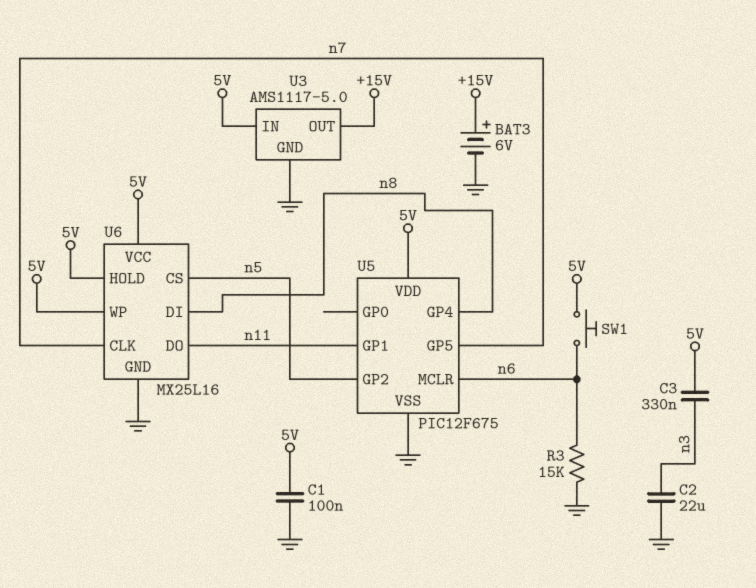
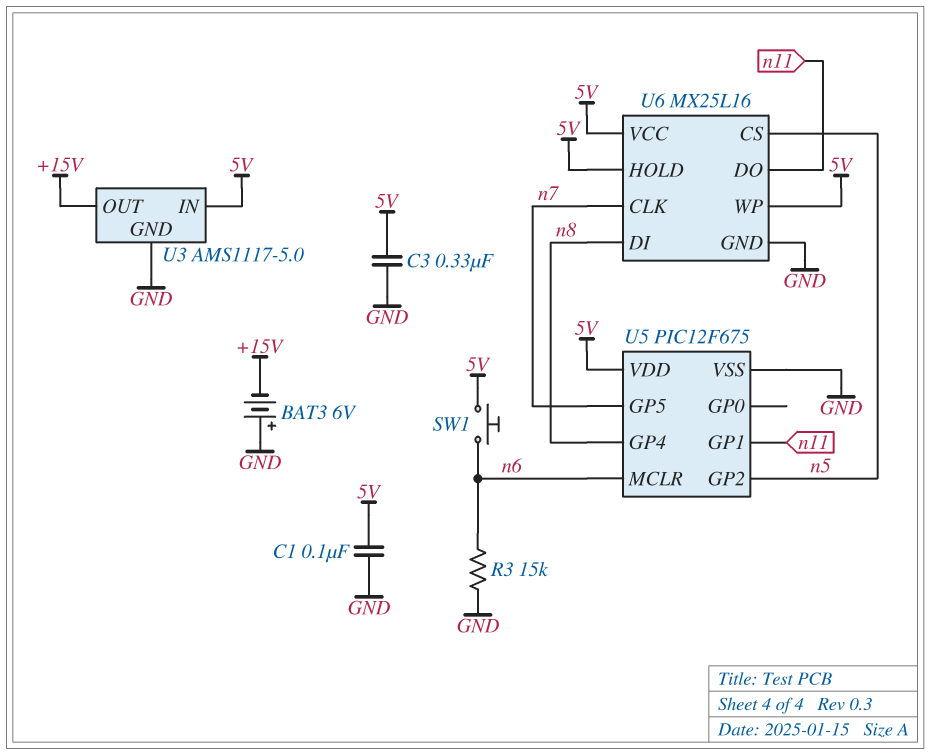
BAT3: 6V (plus +15V, minus GND) -> 6V (plus GND, minus +15V)
C2: 22uF (GND, n3) -> none
C3: 330nF (5V, n3) -> 330nF (5V, GND)

